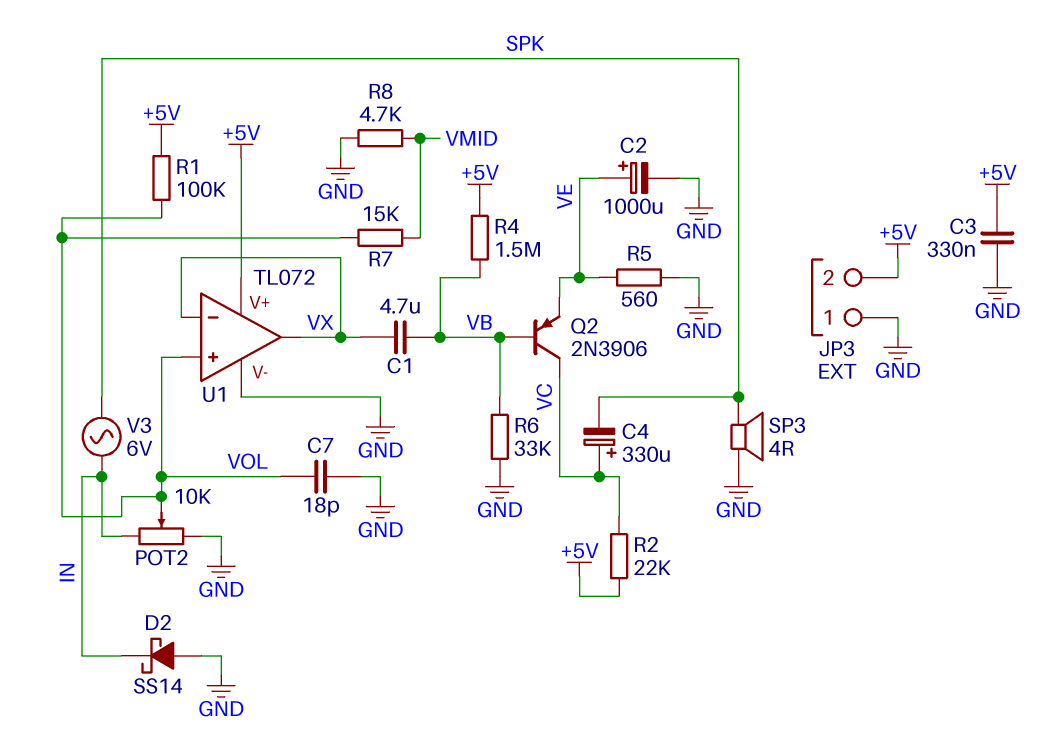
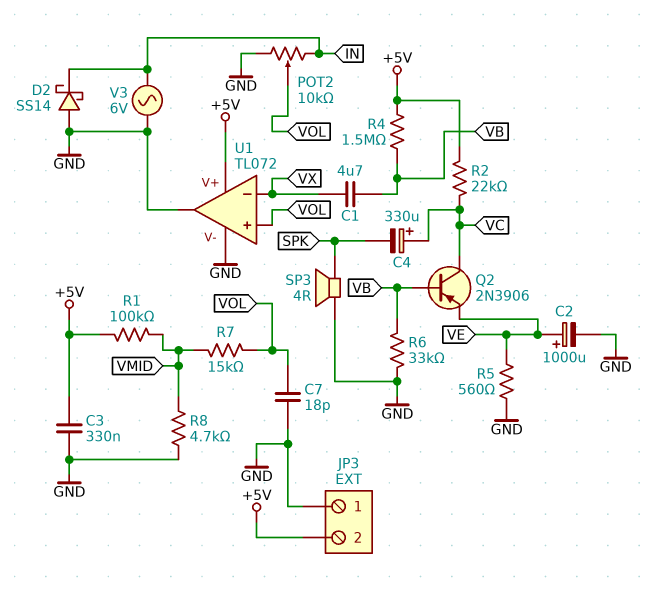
R1: 100k (+5V, VOL) -> 100k (+5V, VMID)
U1 pin out: VX -> GND
V3: AC 6V (IN, SPK) -> AC 6V (GND, IN)

